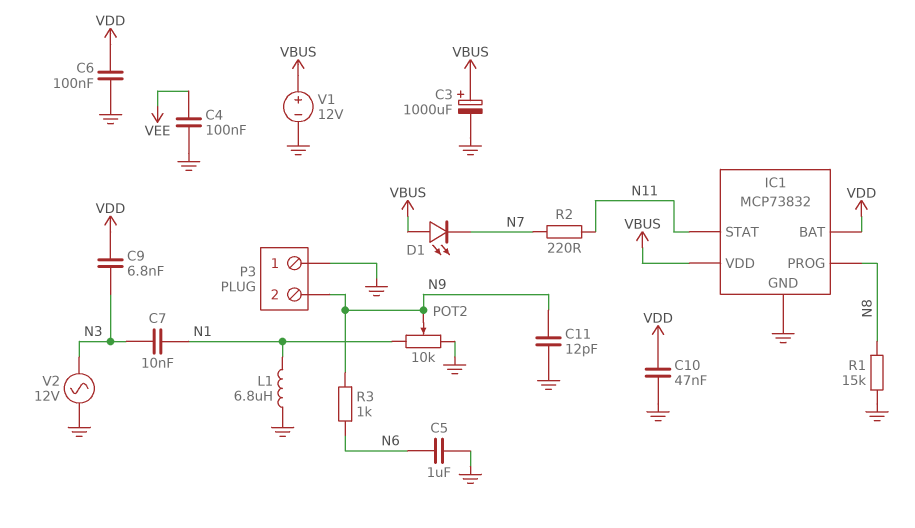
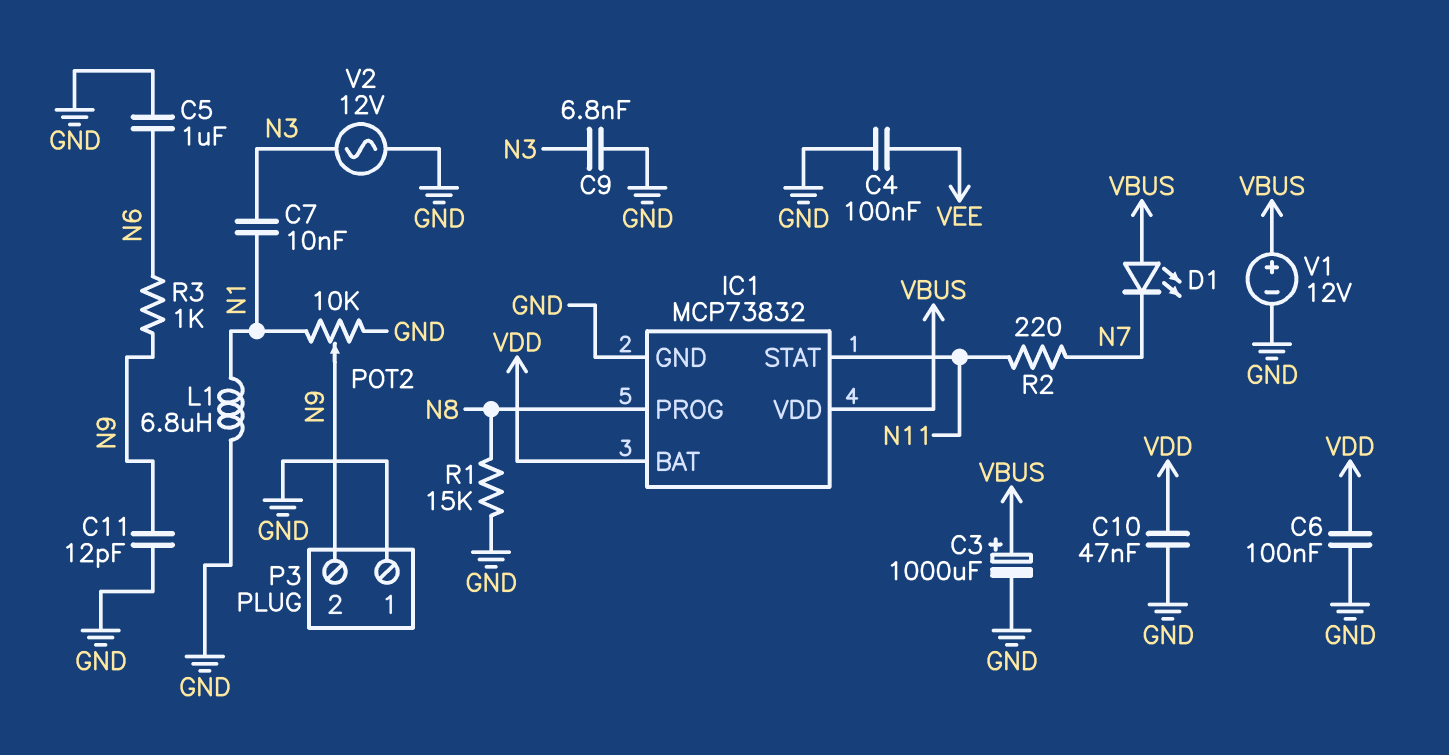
C9: 6.8nF (N3, VDD) -> 6.8nF (GND, N3)

